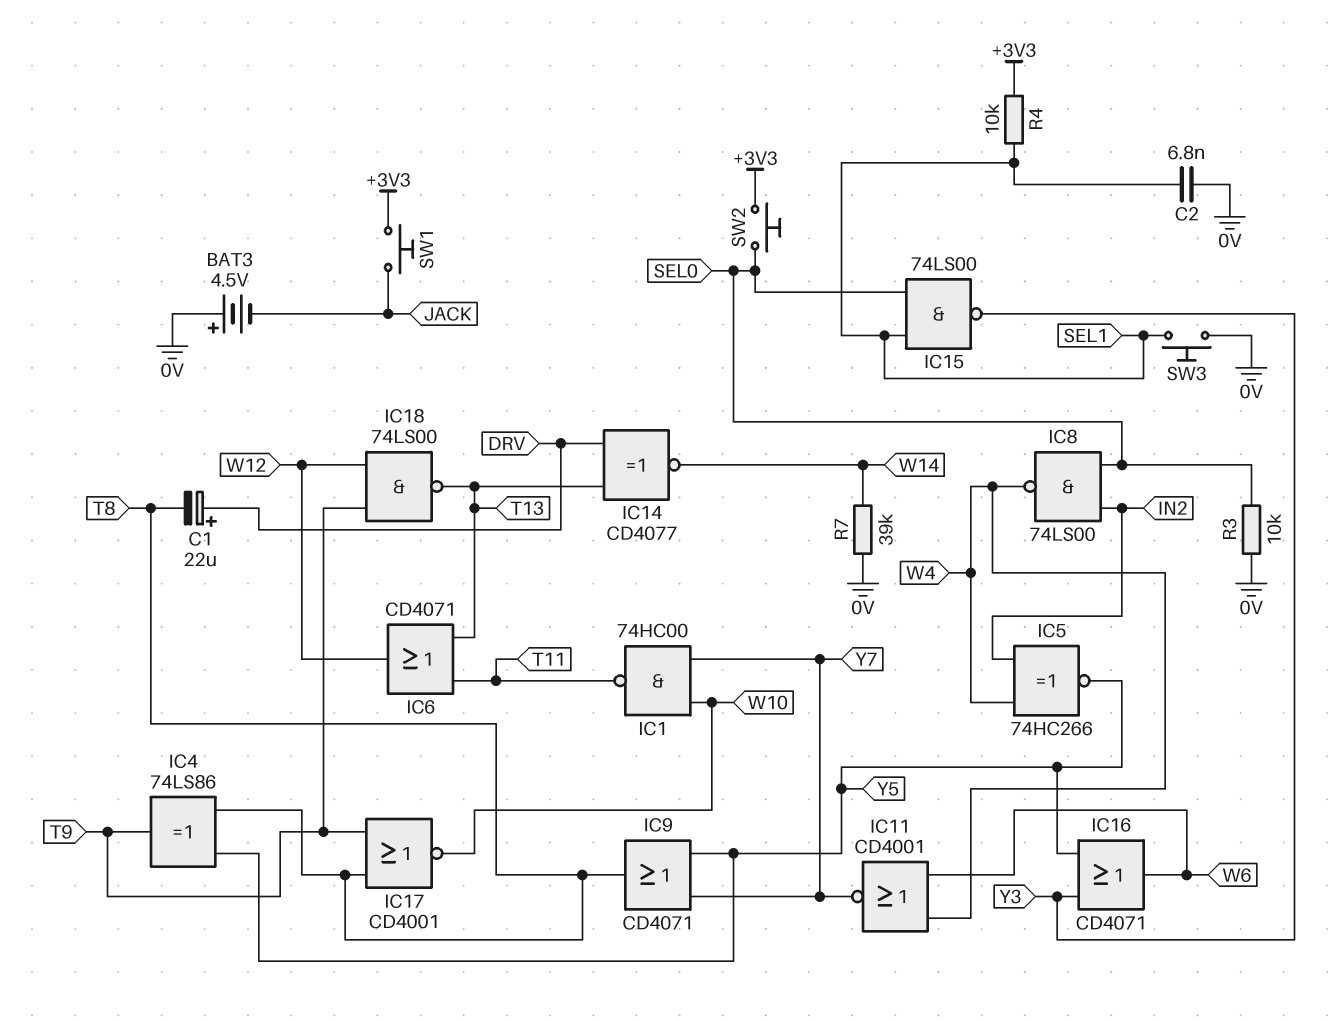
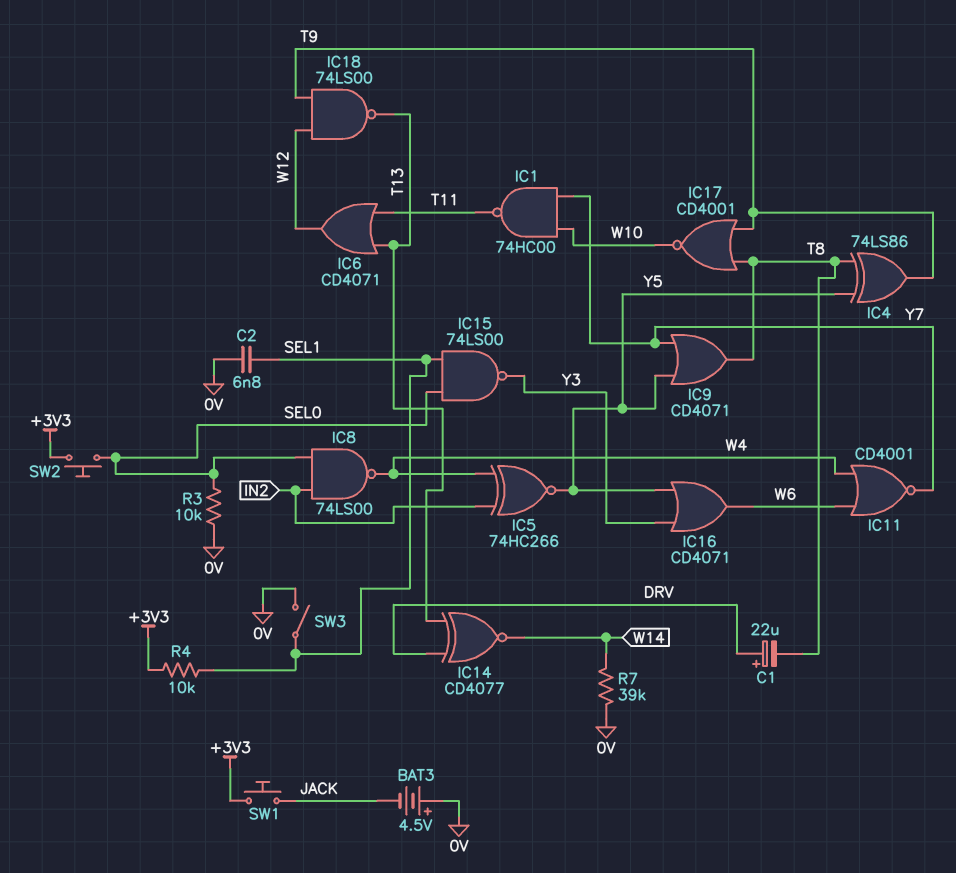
SW3: button (0V, SEL1) -> switch (0V, SEL1)

